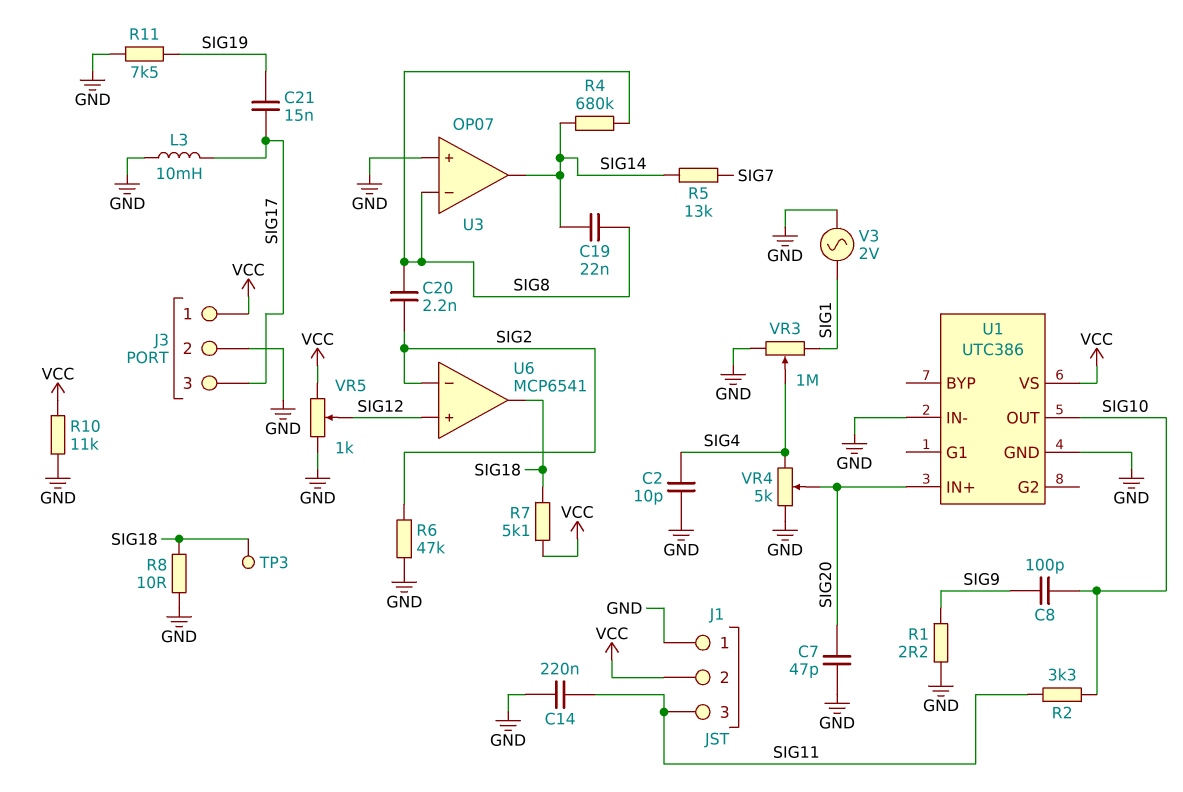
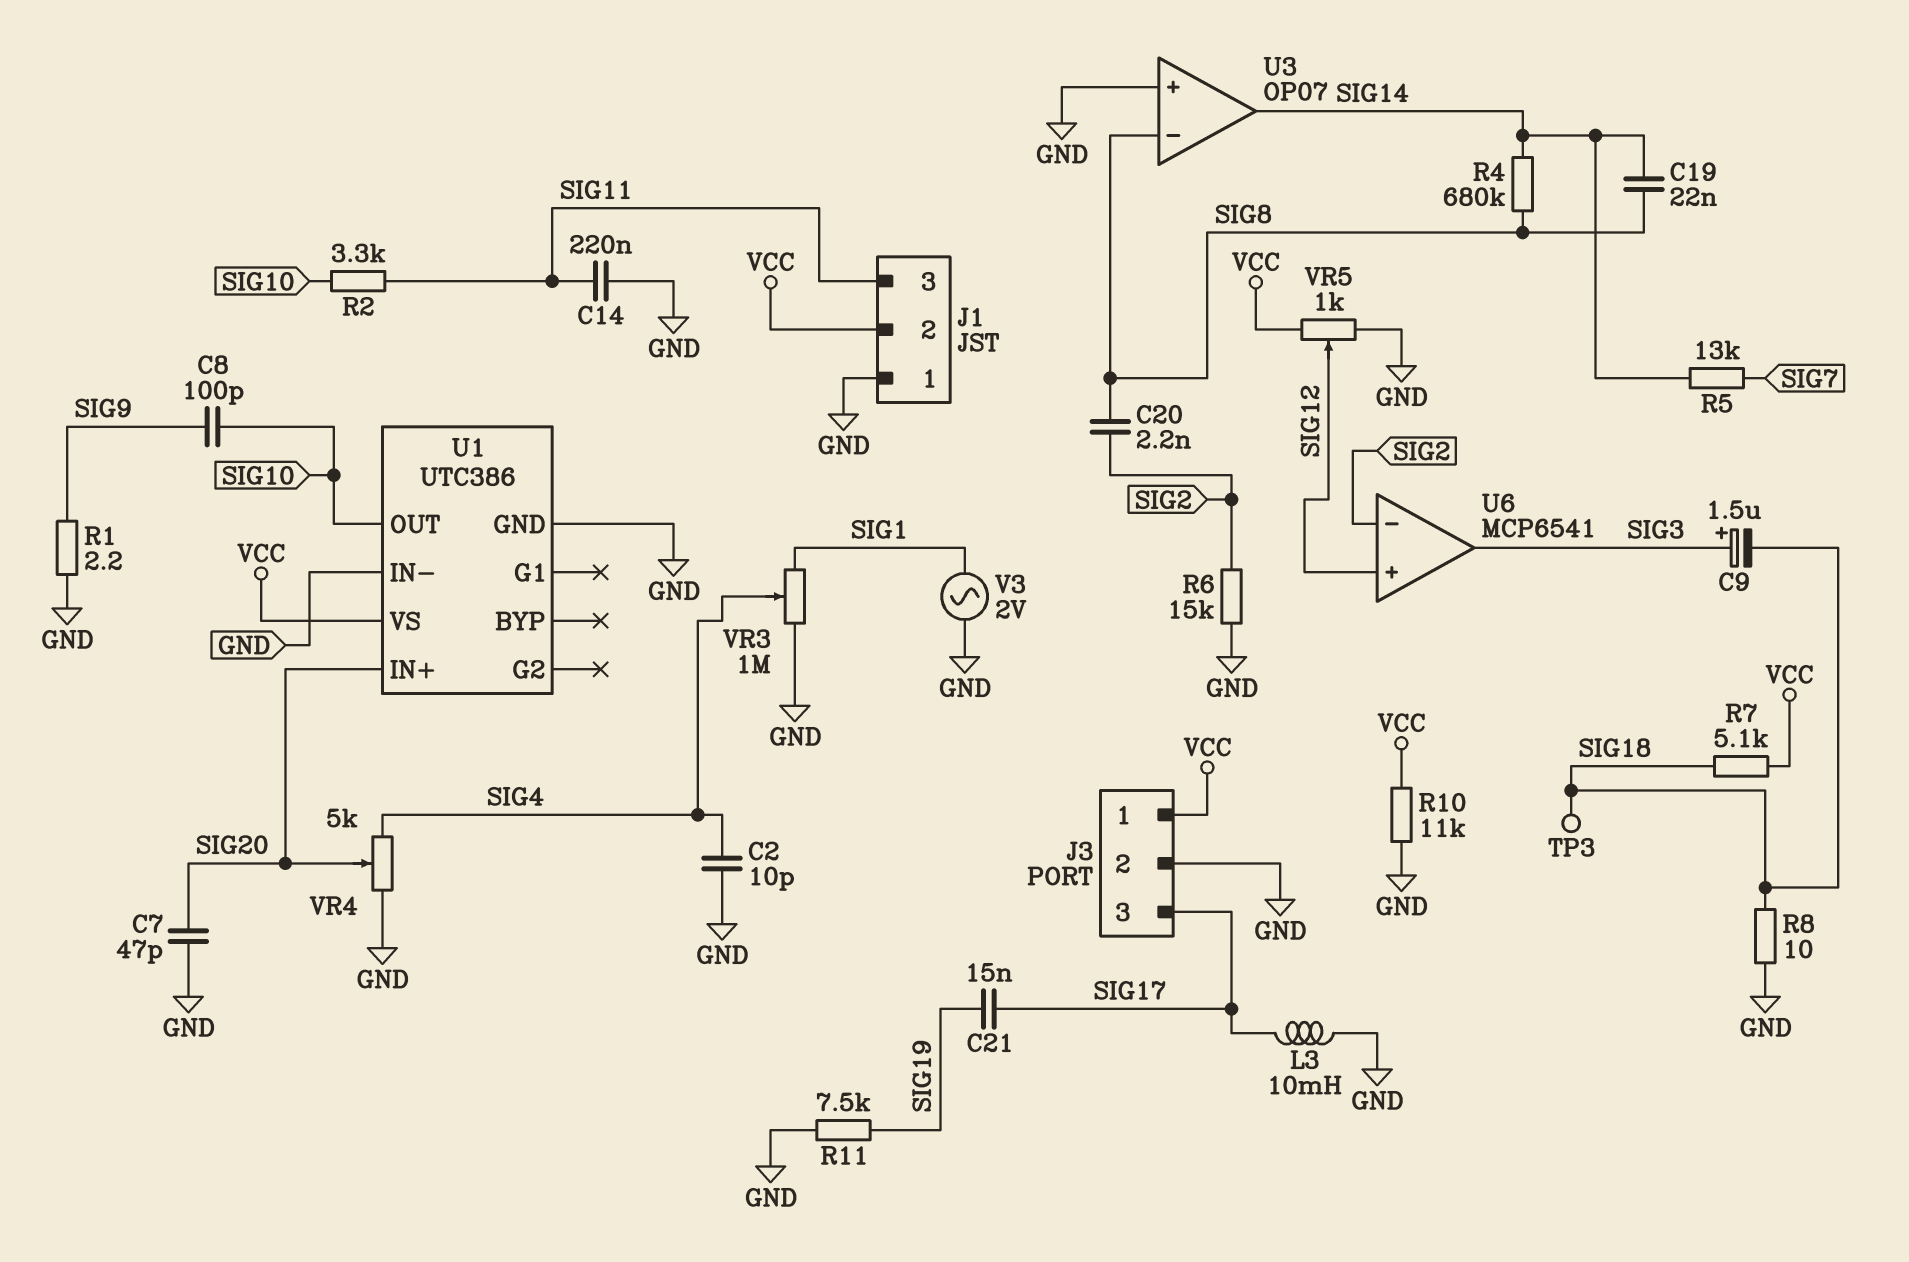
C9: none -> 1.5uF (plus SIG3, minus SIG18)
R6: 47k (GND, SIG2) -> 15k (GND, SIG2)
U6 pin out: SIG18 -> SIG3

